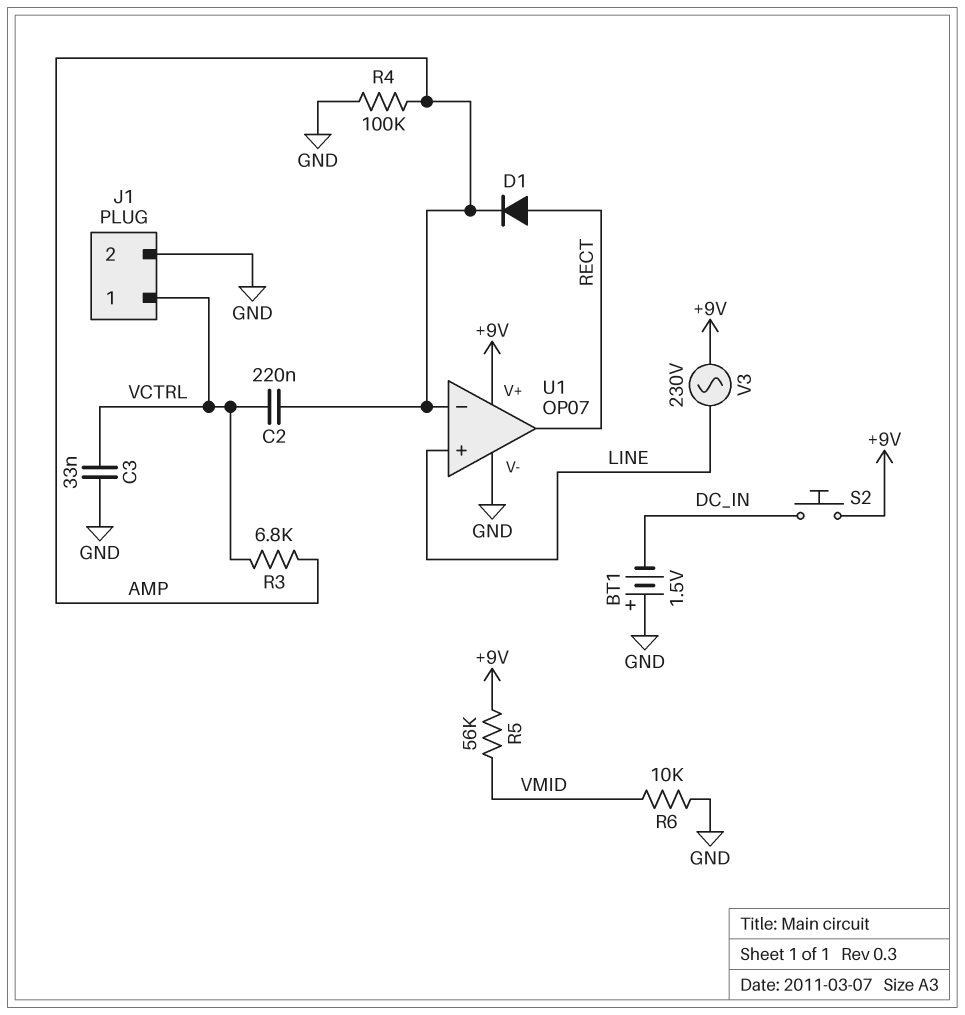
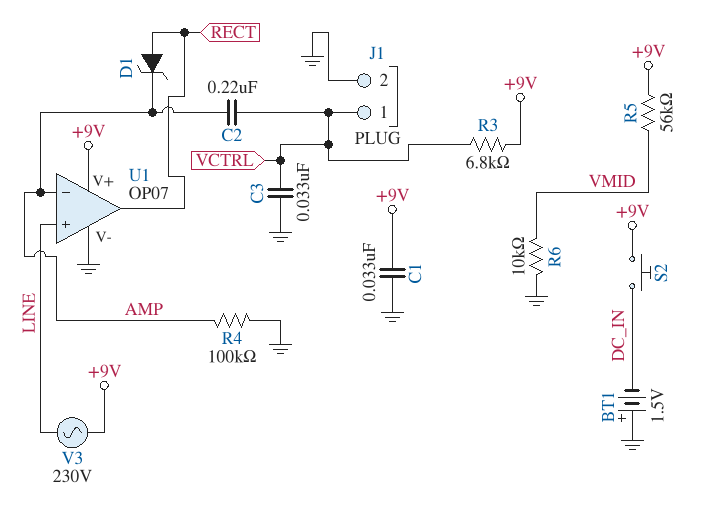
C1: none -> 33nF (+9V, GND)
D1: diode (A RECT, K AMP) -> zener (A RECT, K AMP)
R3: 6.8k (AMP, VCTRL) -> 6.8k (+9V, VCTRL)

